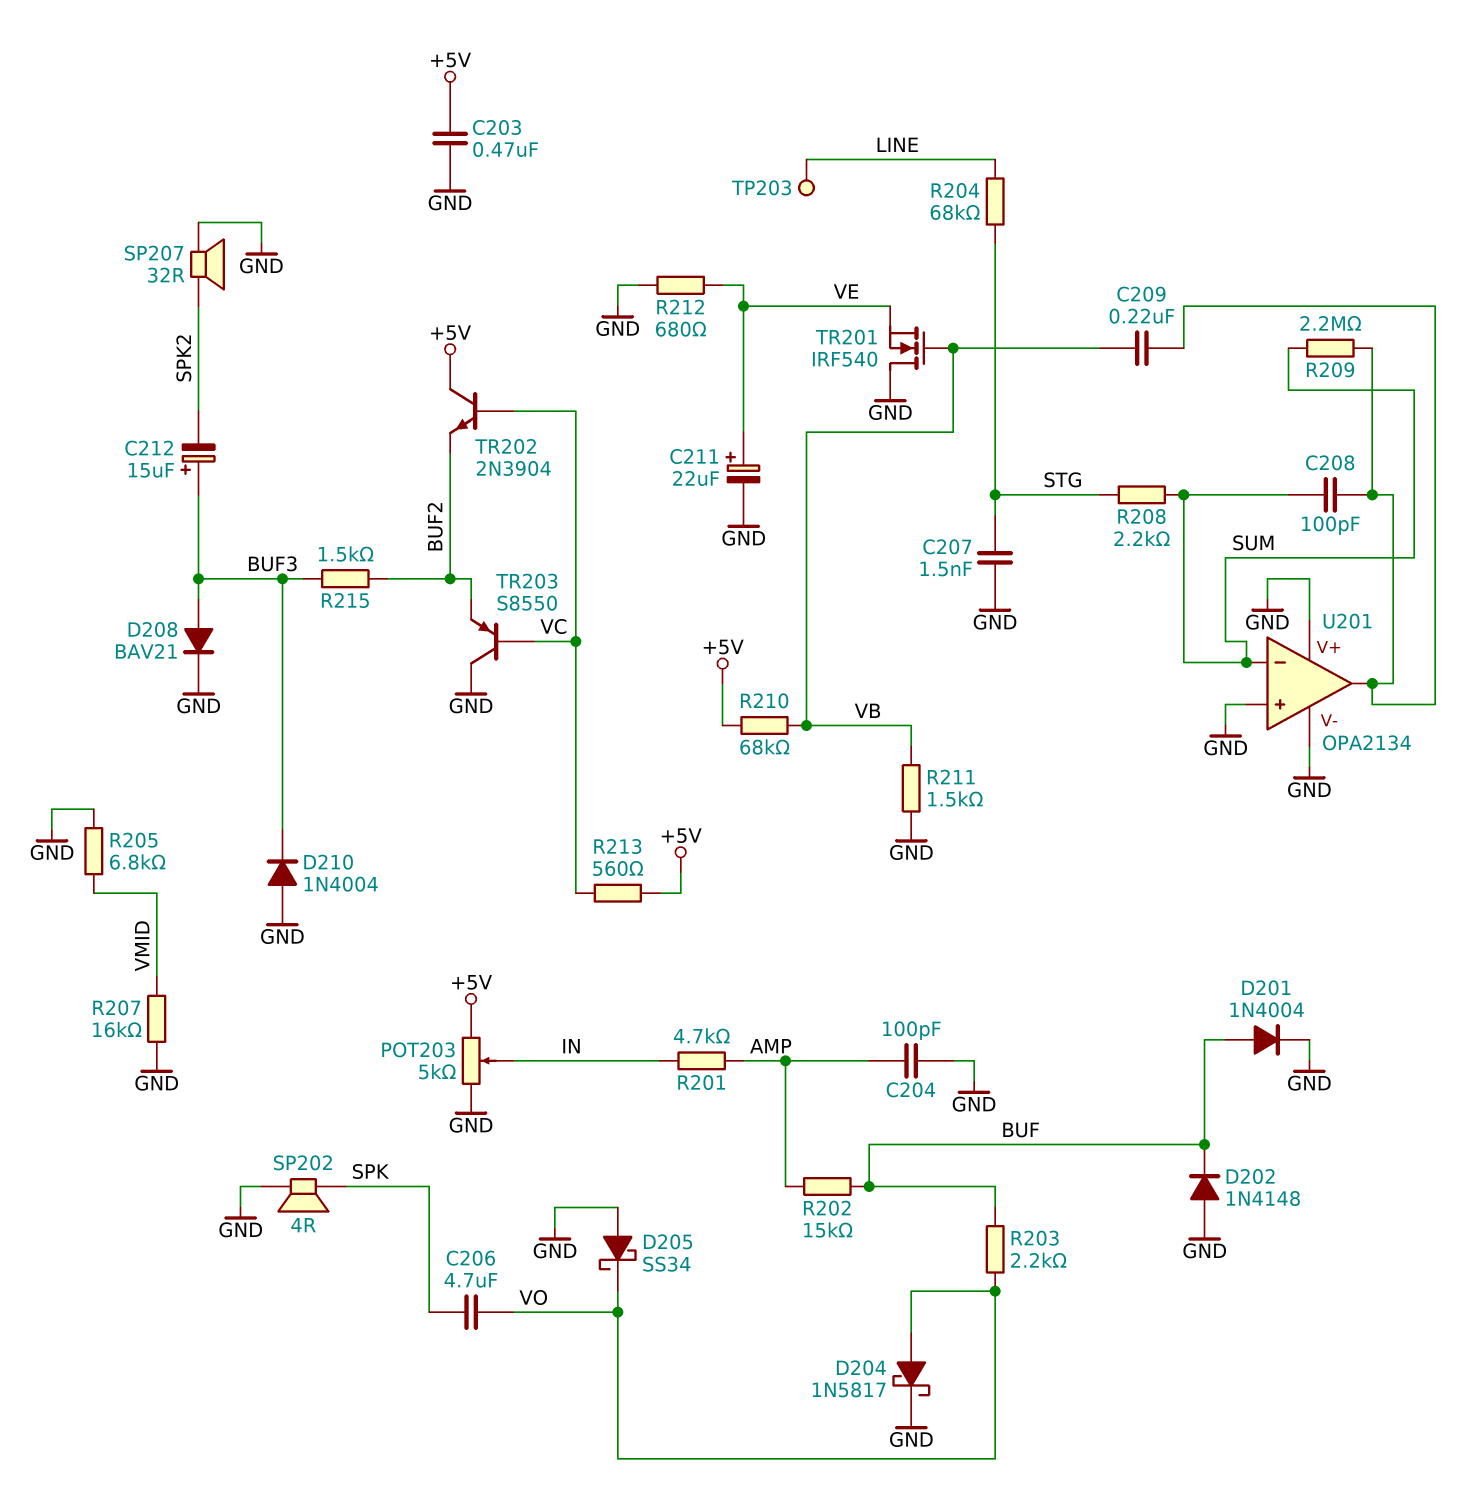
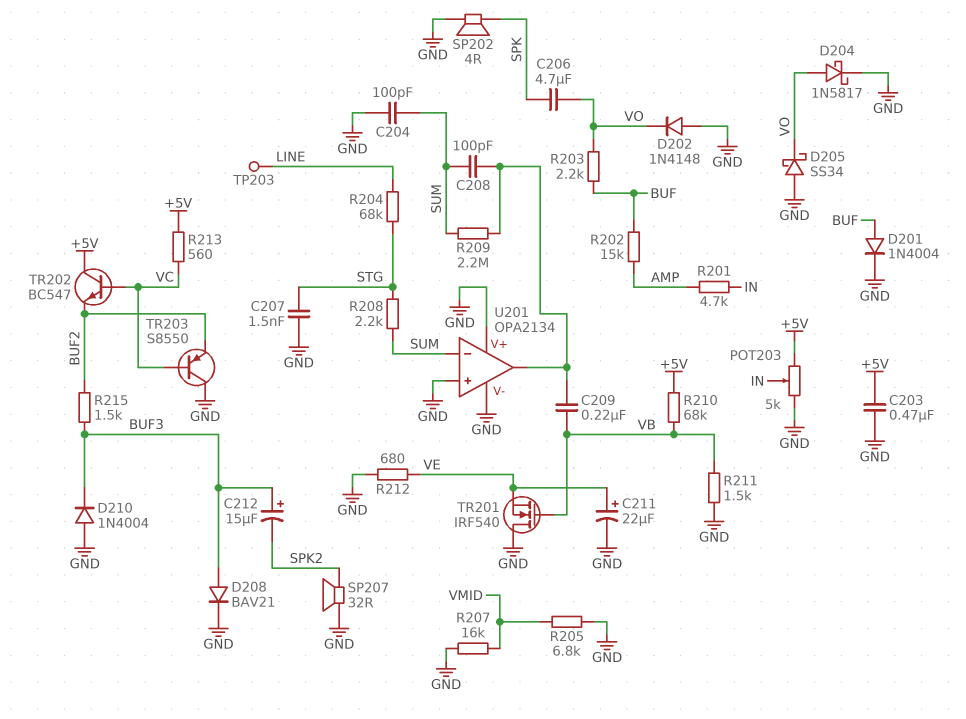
C204: 100pF (AMP, GND) -> 100pF (GND, SUM)
D202: diode 1N4148 (A GND, K BUF) -> diode 1N4148 (A GND, K VO)
TR202: NPN 2N3904 (B VC, C +5V, E BUF2) -> NPN BC547 (B VC, C +5V, E BUF2)

